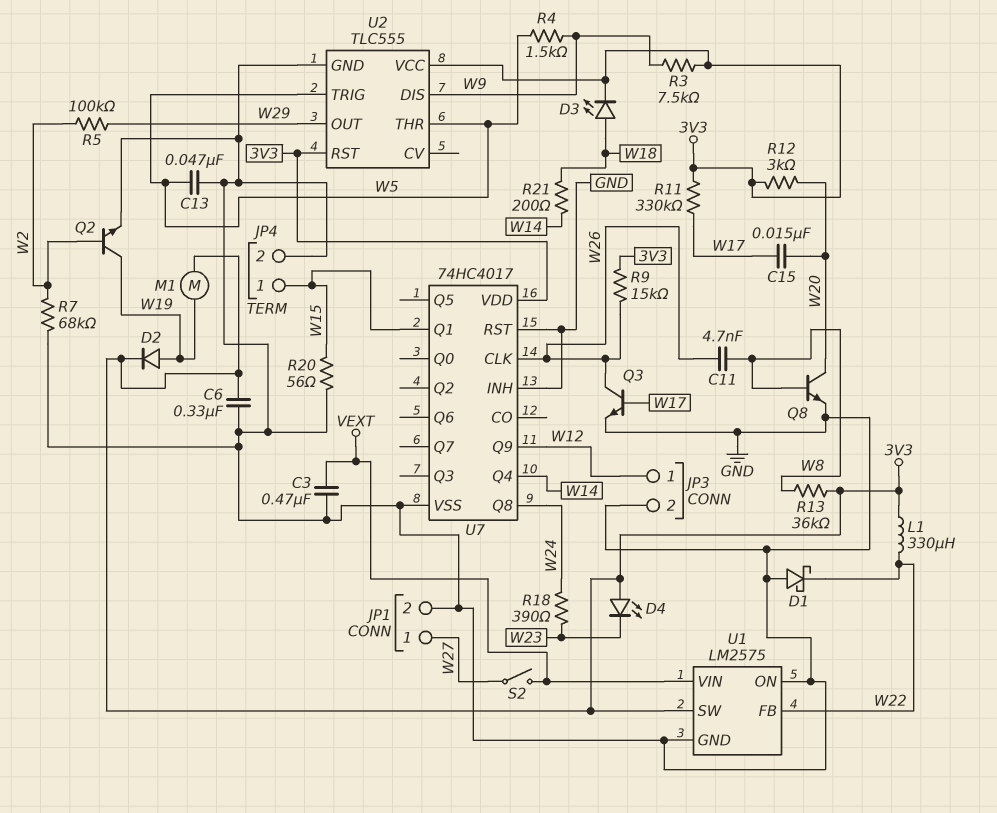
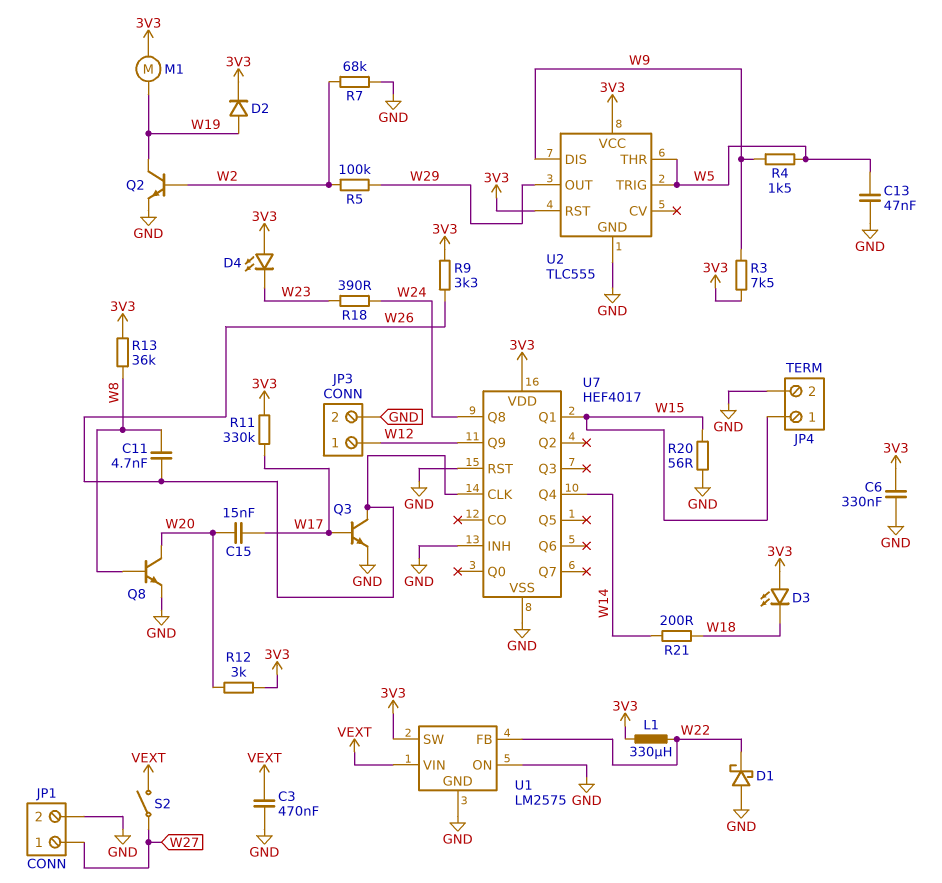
D3: LED (A W18, K 3V3) -> LED (A 3V3, K W18)
R9: 15k (3V3, W26) -> 3.3k (3V3, W26)
U7: 74HC4017 -> HEF4017

